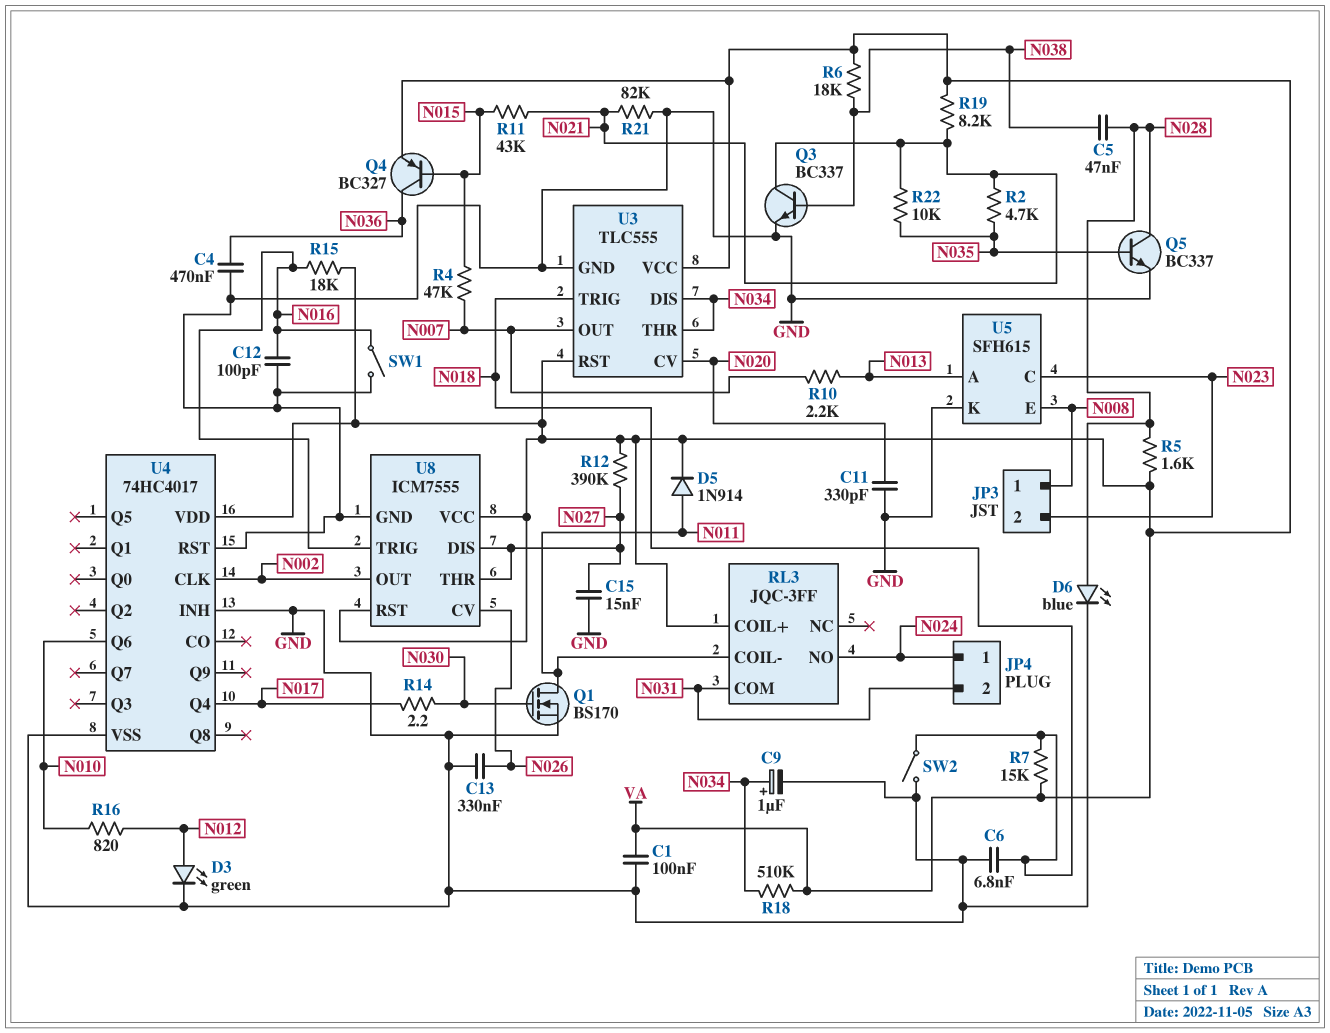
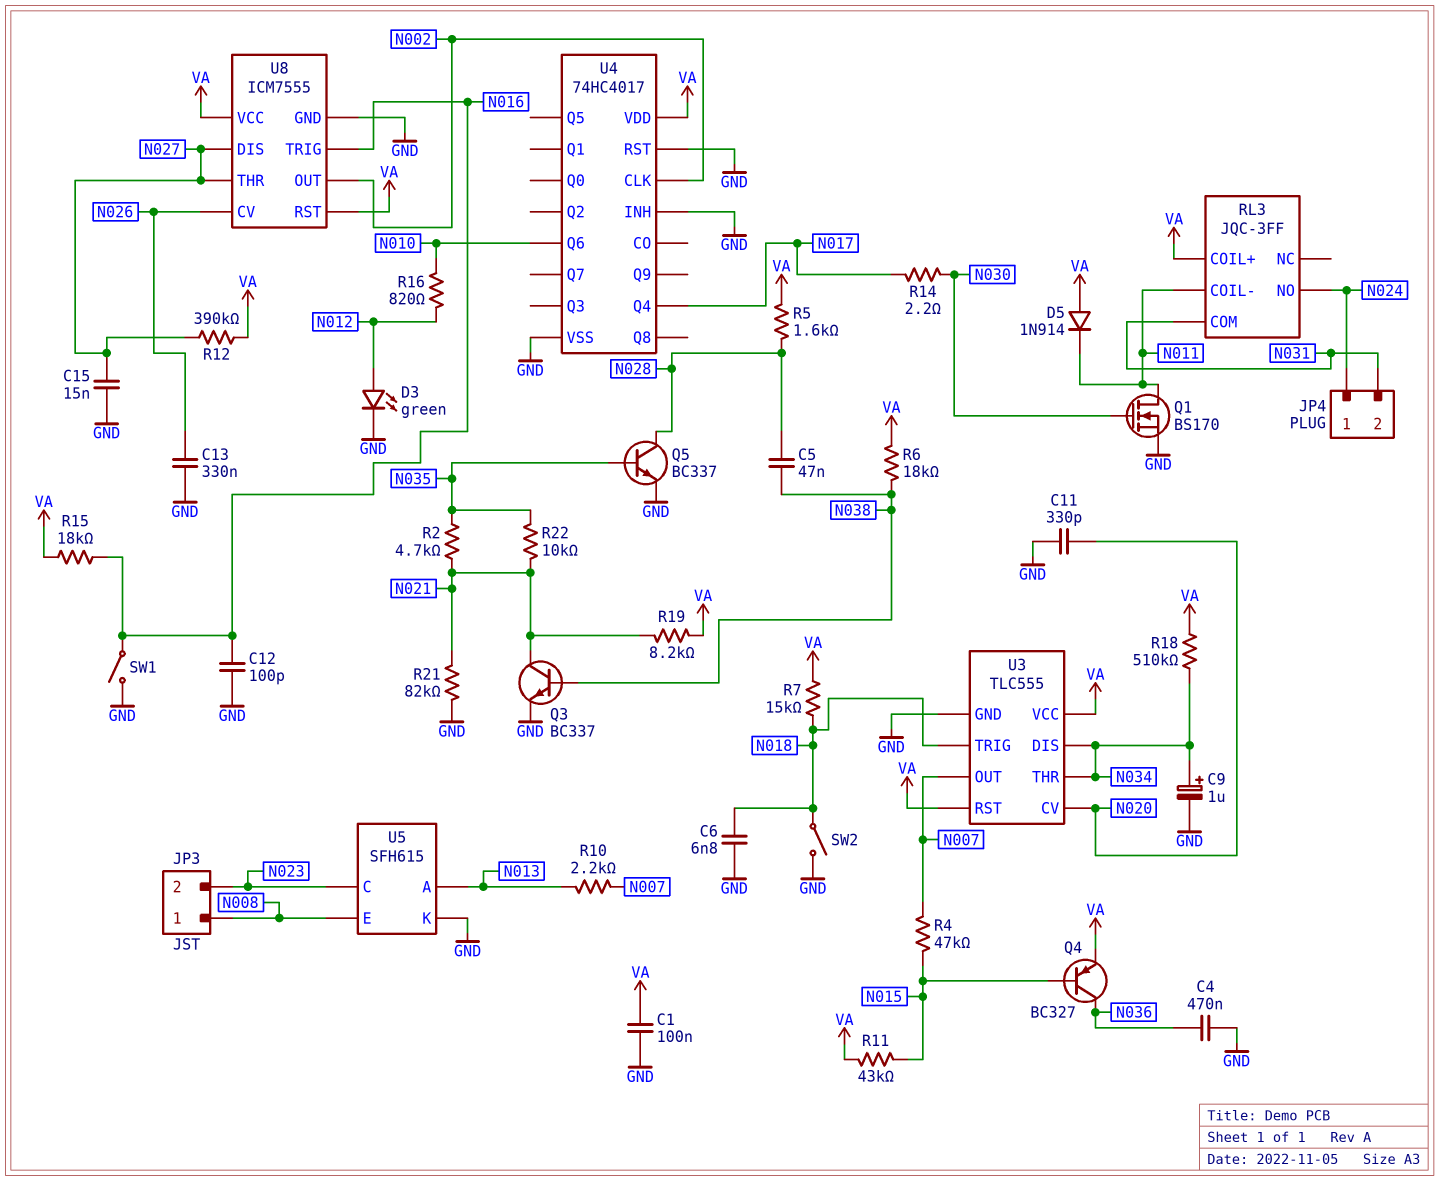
D5: diode 1N914 (A N011, K VA) -> diode 1N914 (A VA, K N011)
D6: LED blue (A N028, K GND) -> none
R11: 43k (N015, N021) -> 43k (N015, VA)

